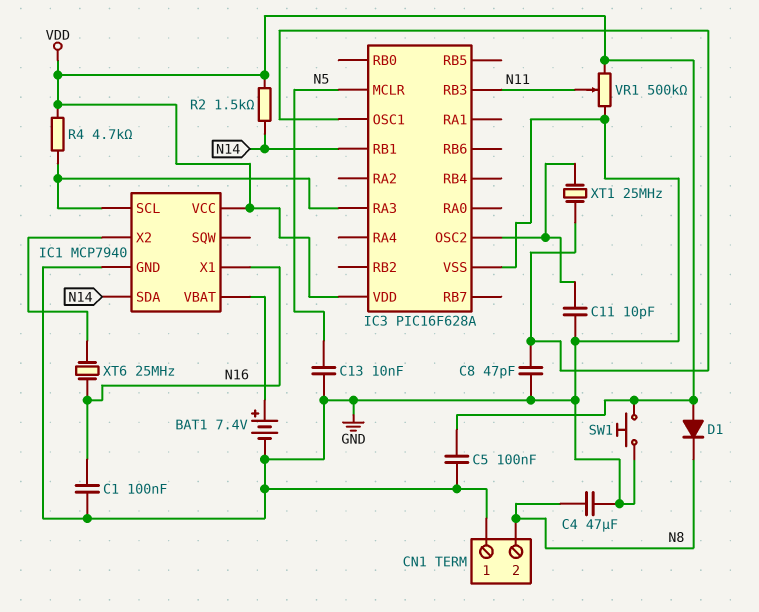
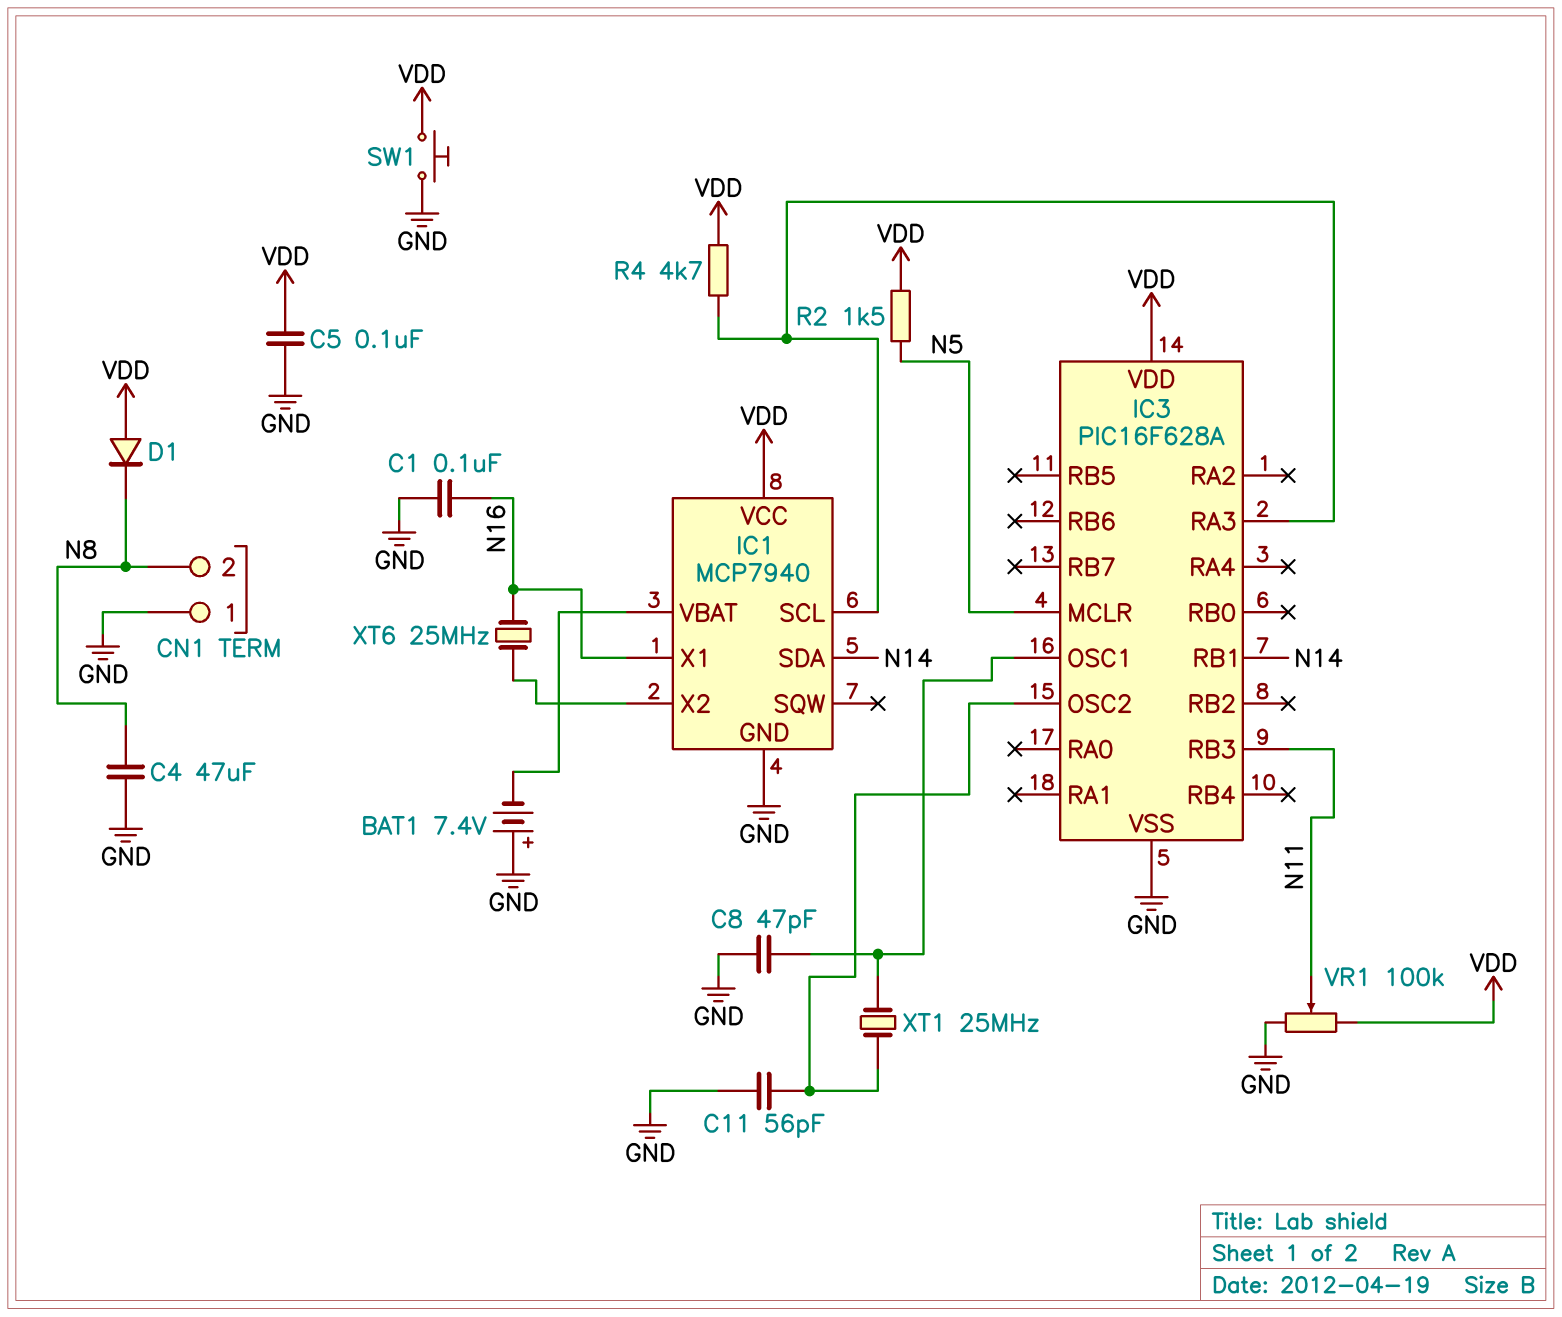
BAT1: 7.4V (plus IC1/VBAT, minus GND) -> 7.4V (plus GND, minus IC1/VBAT)
C11: 10pF (GND, IC3/OSC2) -> 56pF (GND, IC3/OSC2)
C13: 10nF (GND, N5) -> none
R2: 1.5k (N14, VDD) -> 1.5k (N5, VDD)
VR1: 500k (GND, VDD, wiper N11) -> 100k (GND, VDD, wiper N11)

